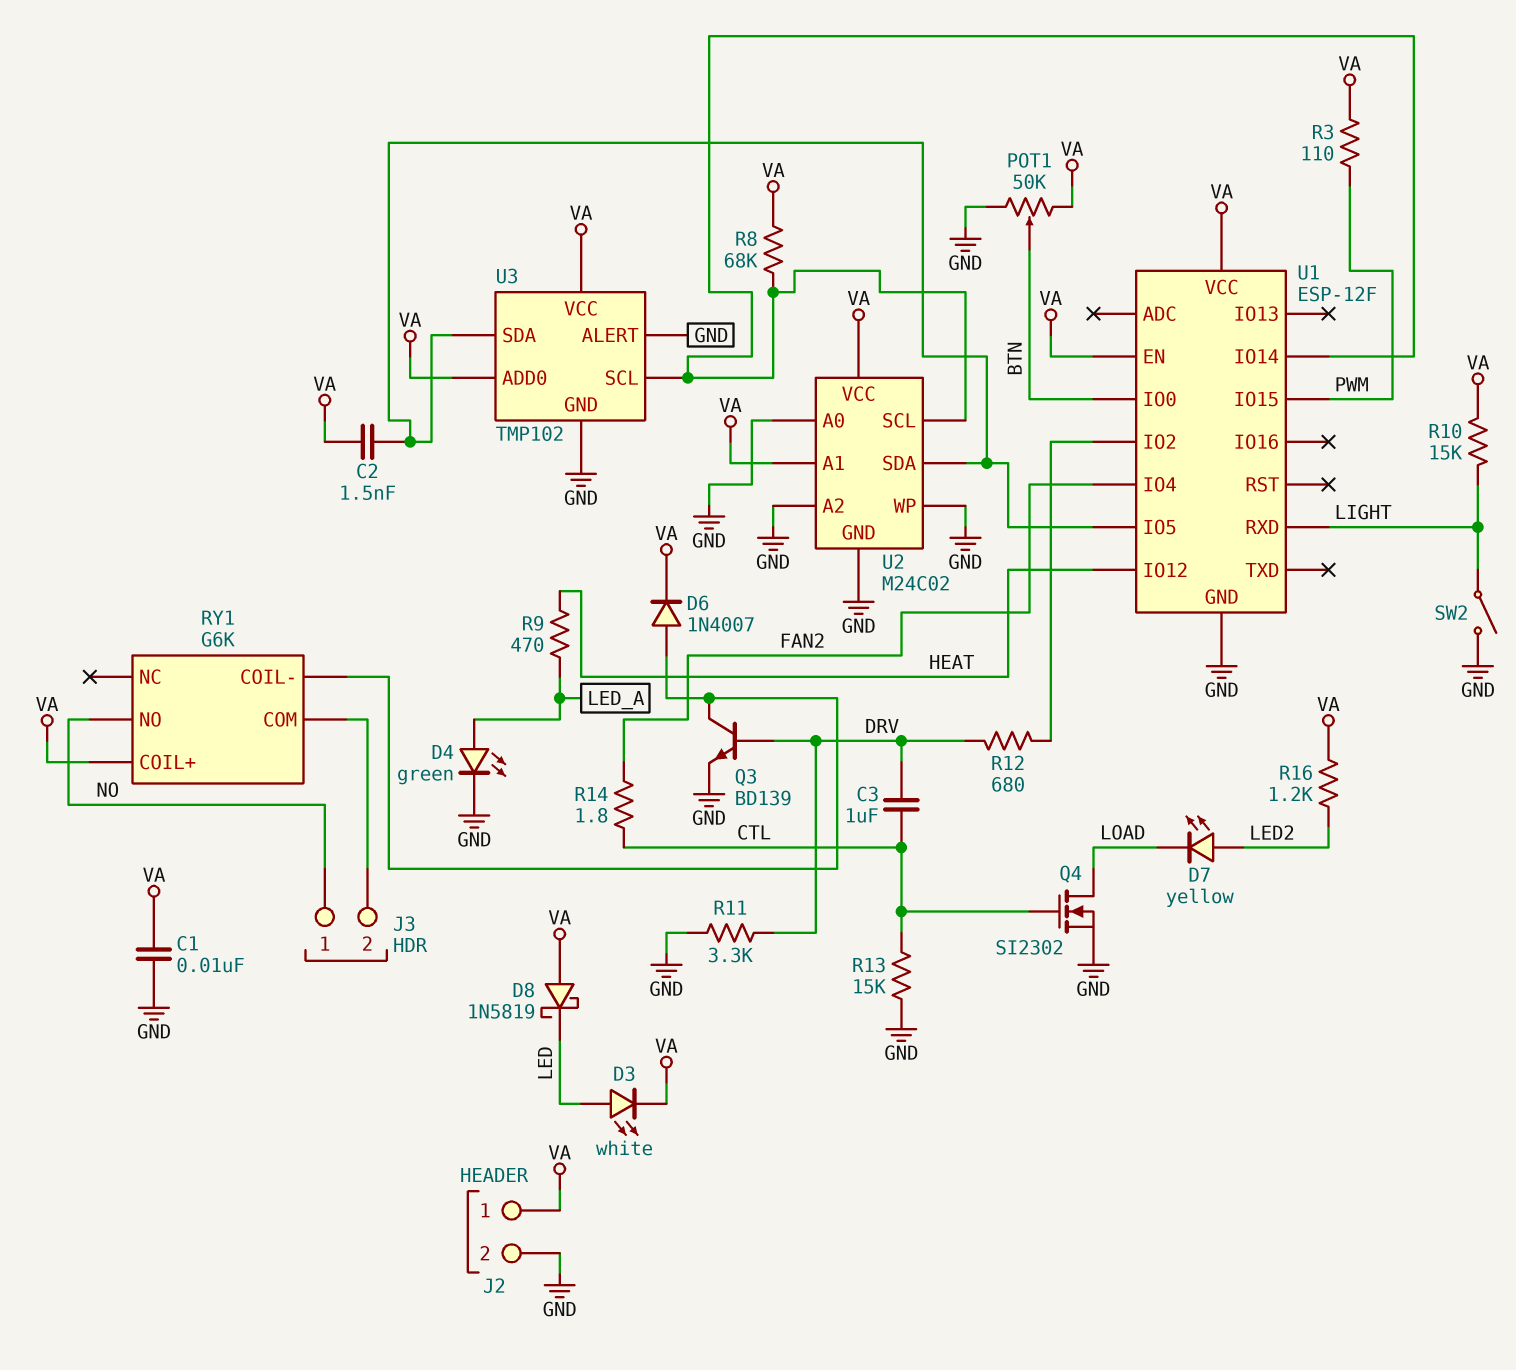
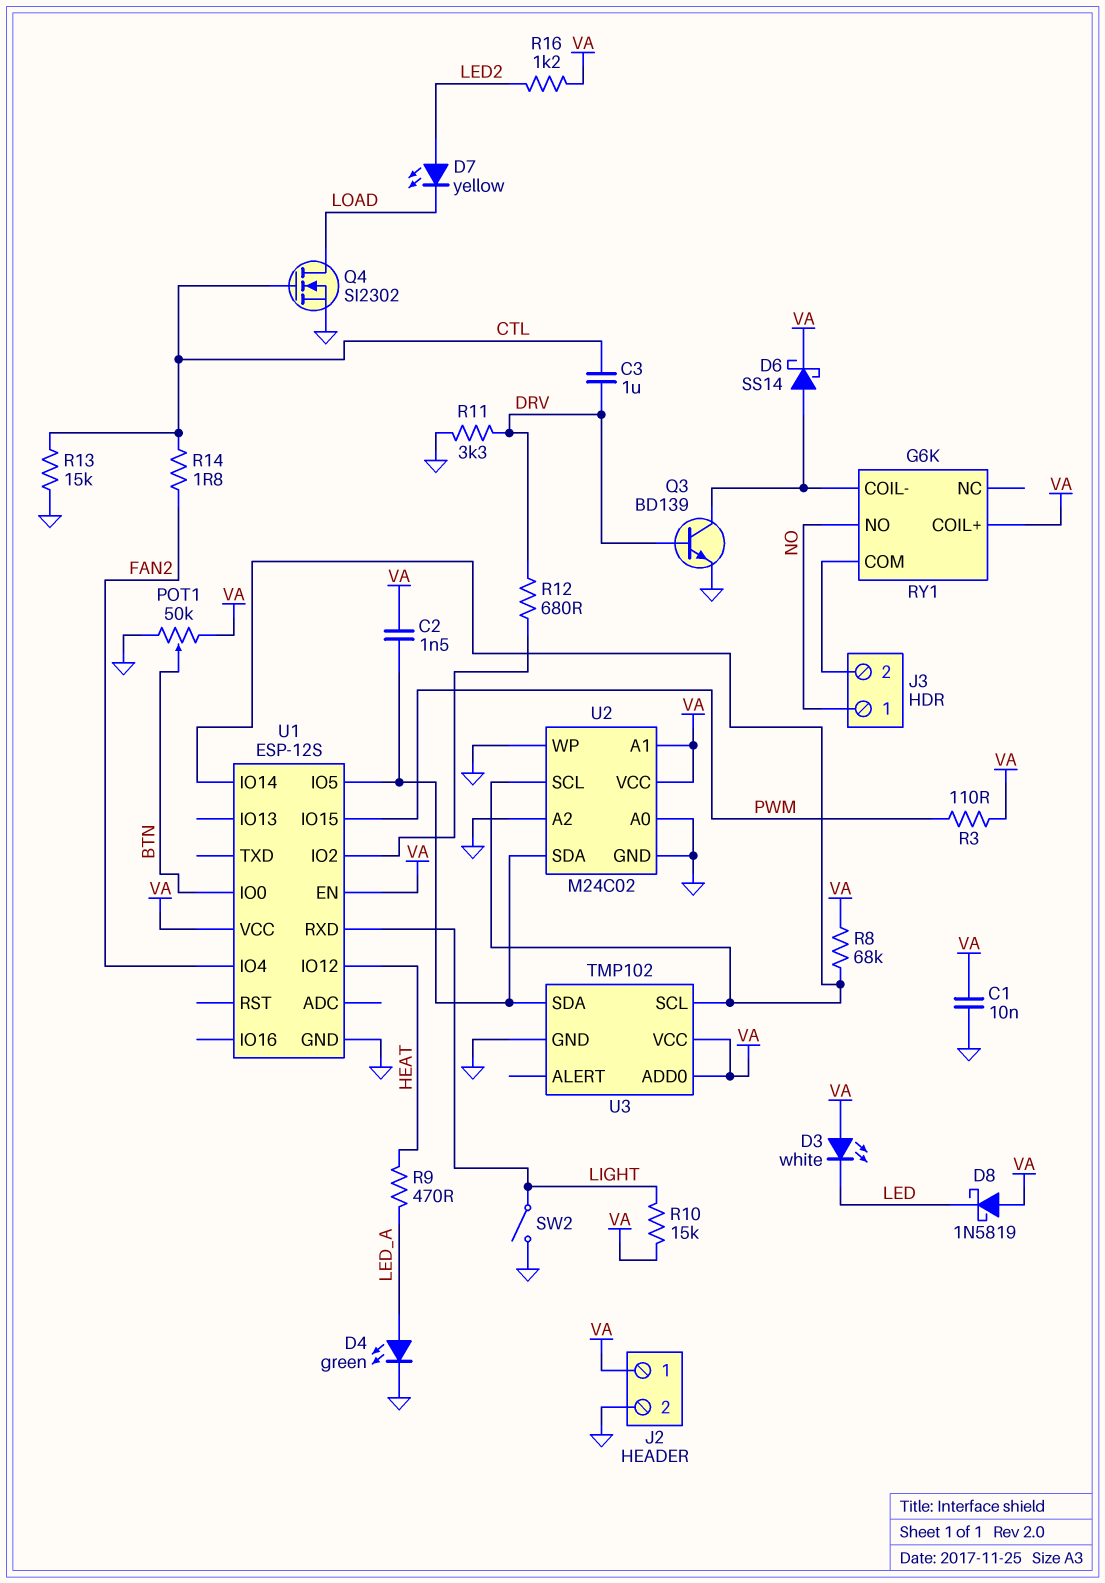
D3: LED white (A LED, K VA) -> LED white (A VA, K LED)
D6: diode 1N4007 (A RY1/COIL-, K VA) -> schottky SS14 (A RY1/COIL-, K VA)
U1: ESP-12F -> ESP-12S
U3 pin ALERT: GND -> none

